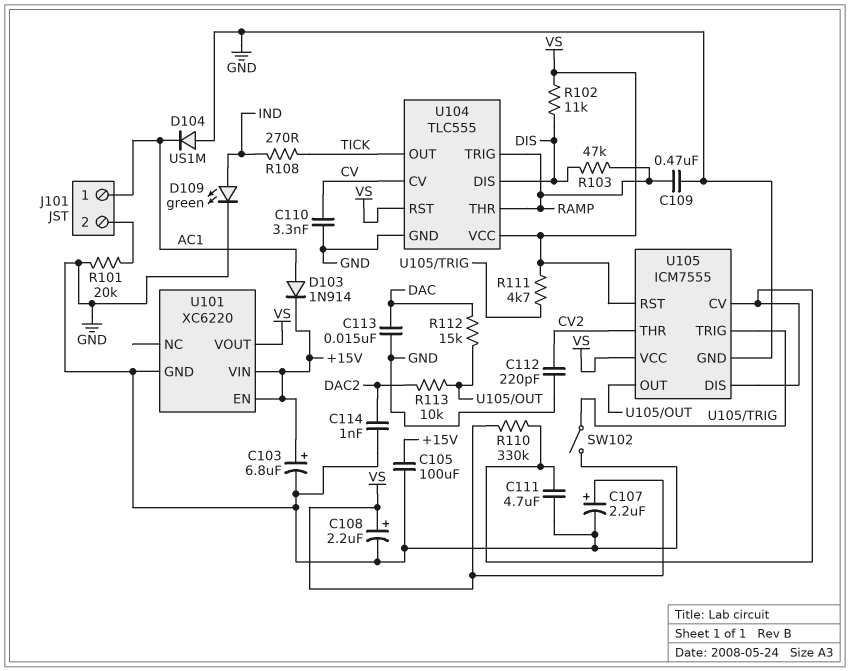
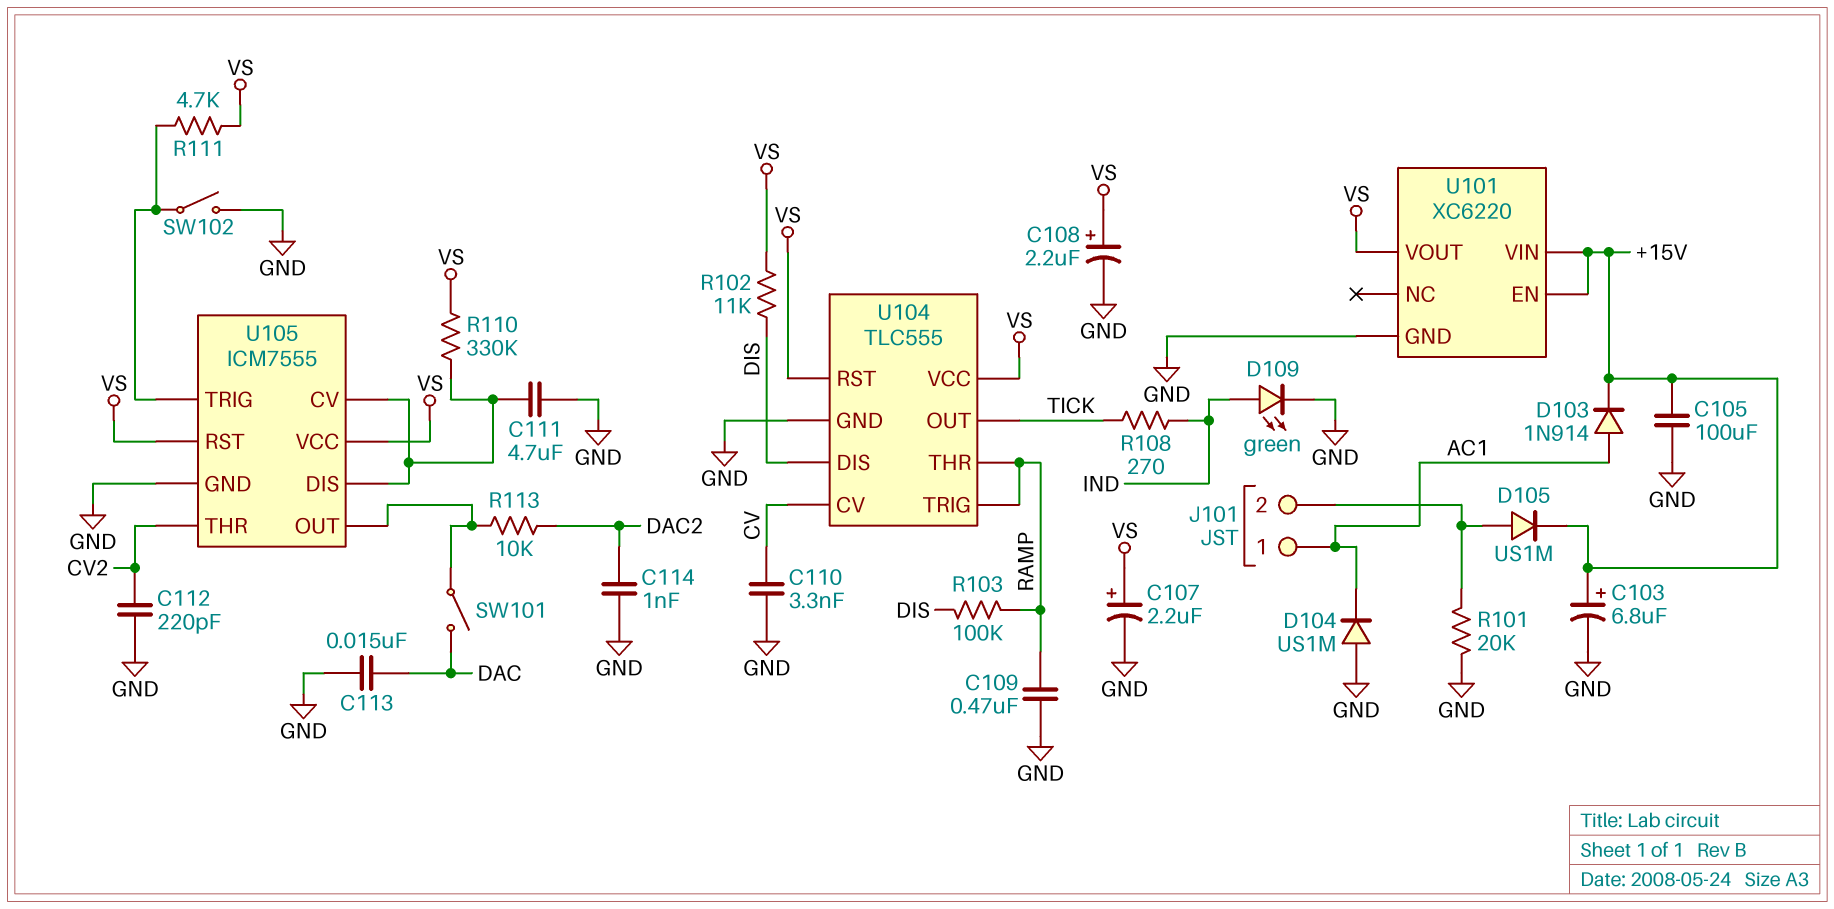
D105: none -> diode US1M (A J101/2, K +15V)
R103: 47k (DIS, RAMP) -> 100k (DIS, RAMP)
R112: 15k (DAC, U105/OUT) -> none
SW101: none -> switch (DAC, U105/OUT)

